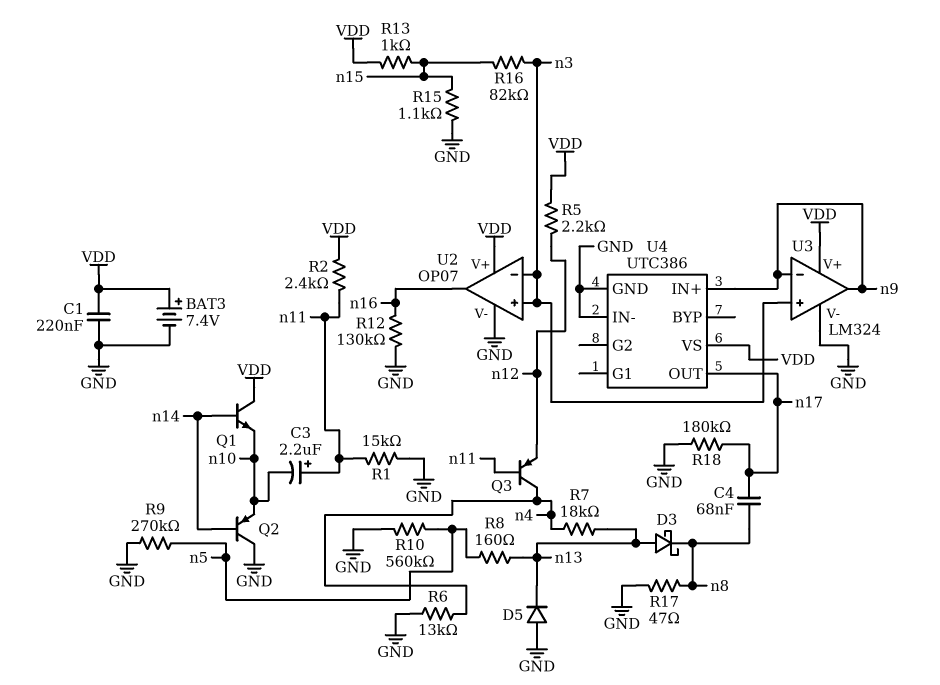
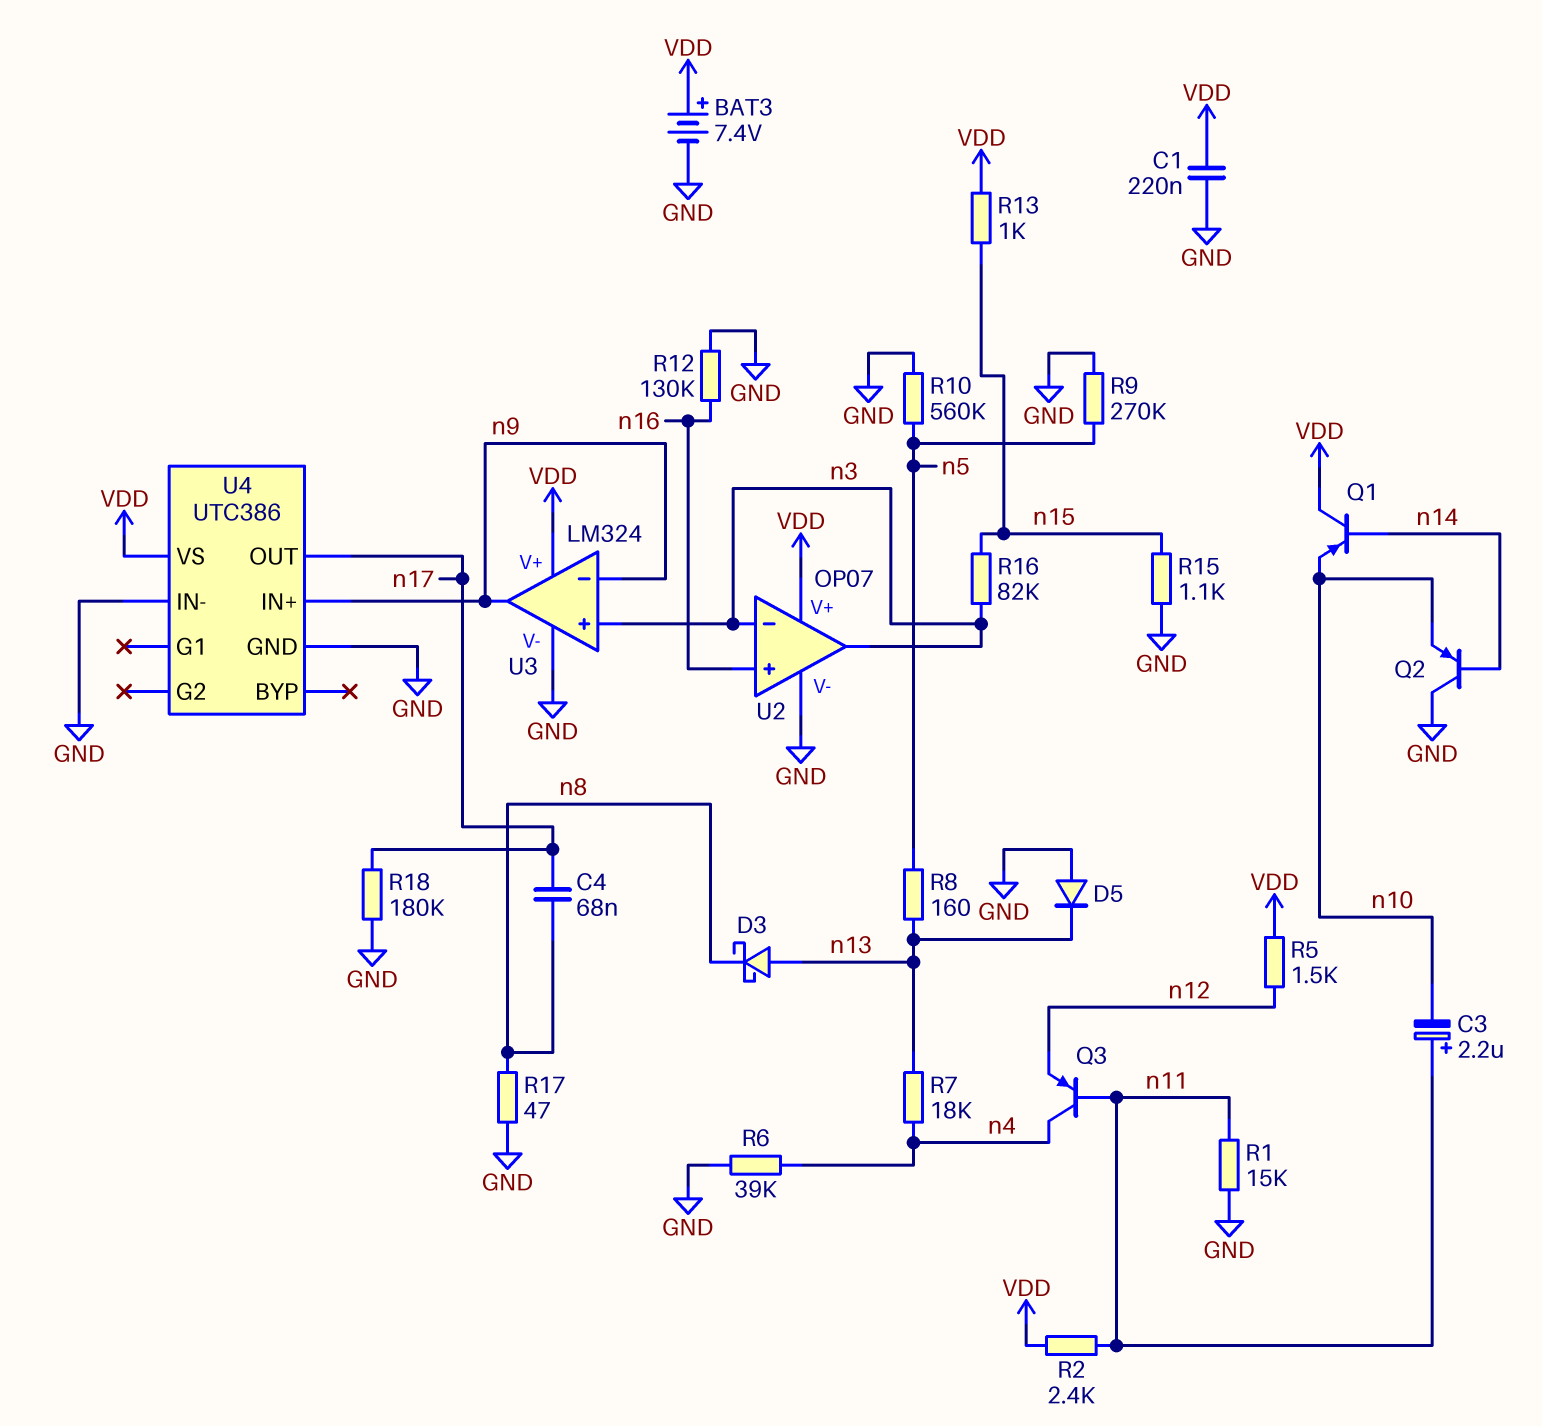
Q1: NPN (B n14, C VDD, E n10) -> PNP (B n14, C VDD, E n10)
R5: 2.2k (VDD, n12) -> 1.5k (VDD, n12)
R6: 13k (GND, n4) -> 39k (GND, n4)
U2 pin in+: n3 -> n16
U2 pin out: n16 -> n3

